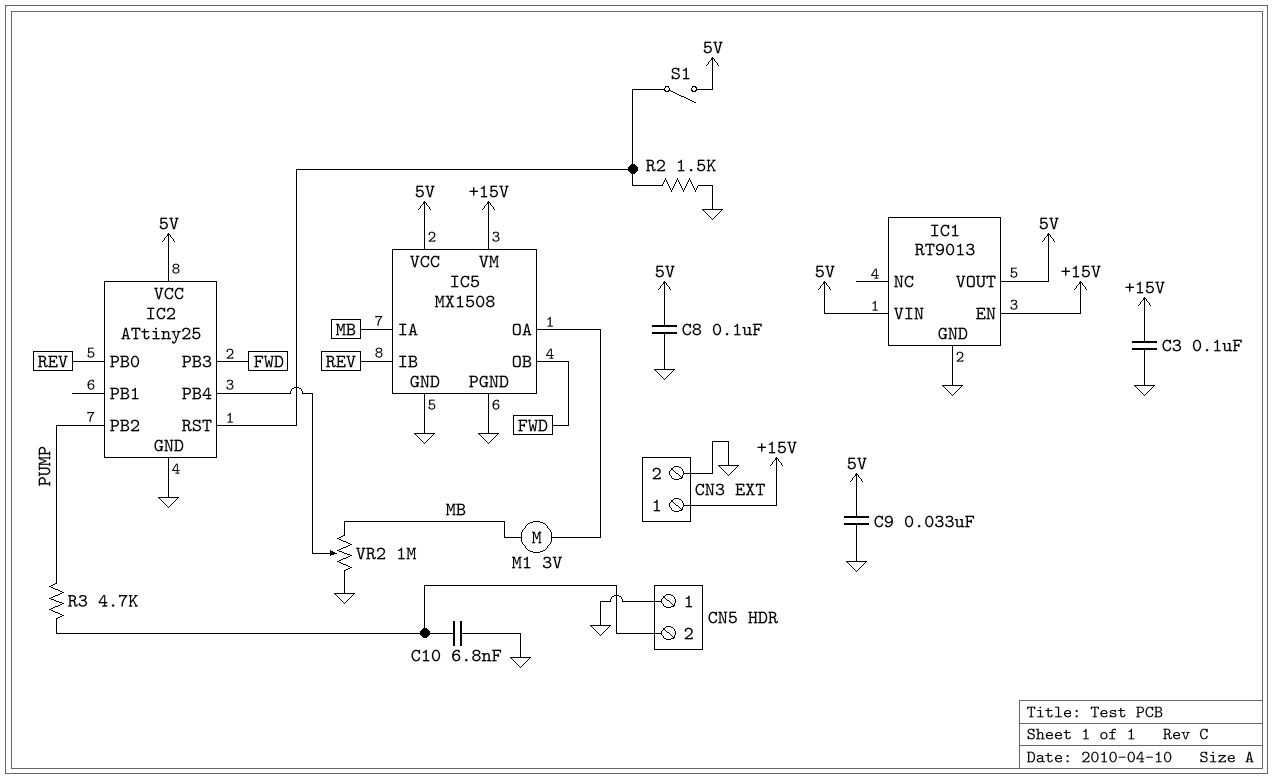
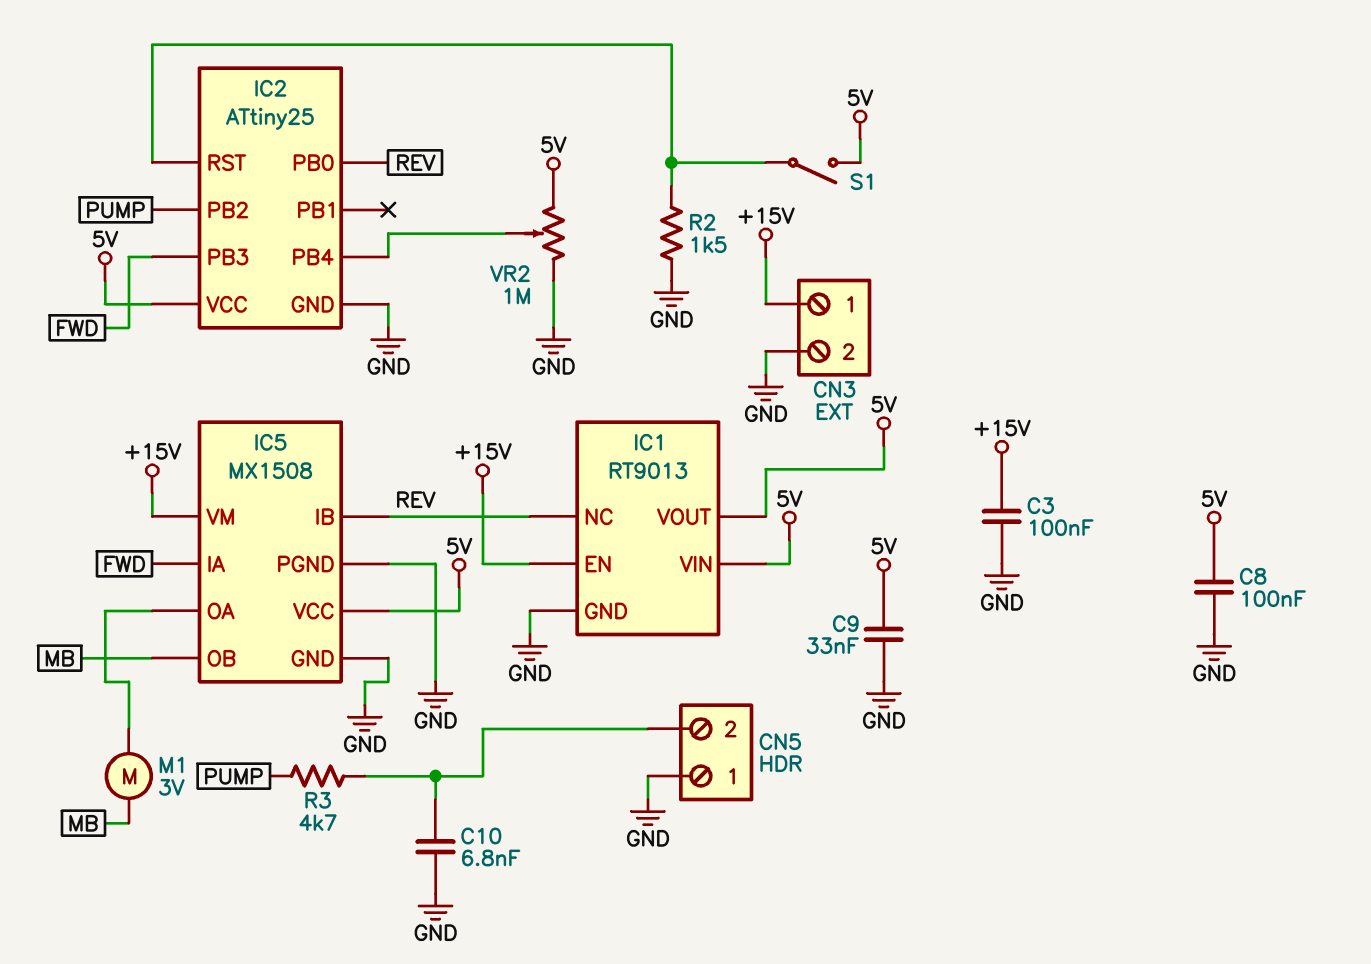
IC1 pin NC: none -> REV
IC5 pin IA: MB -> FWD
IC5 pin OB: FWD -> MB
VR2: 1M (GND, MB, wiper IC2/PB4) -> 1M (5V, GND, wiper IC2/PB4)

